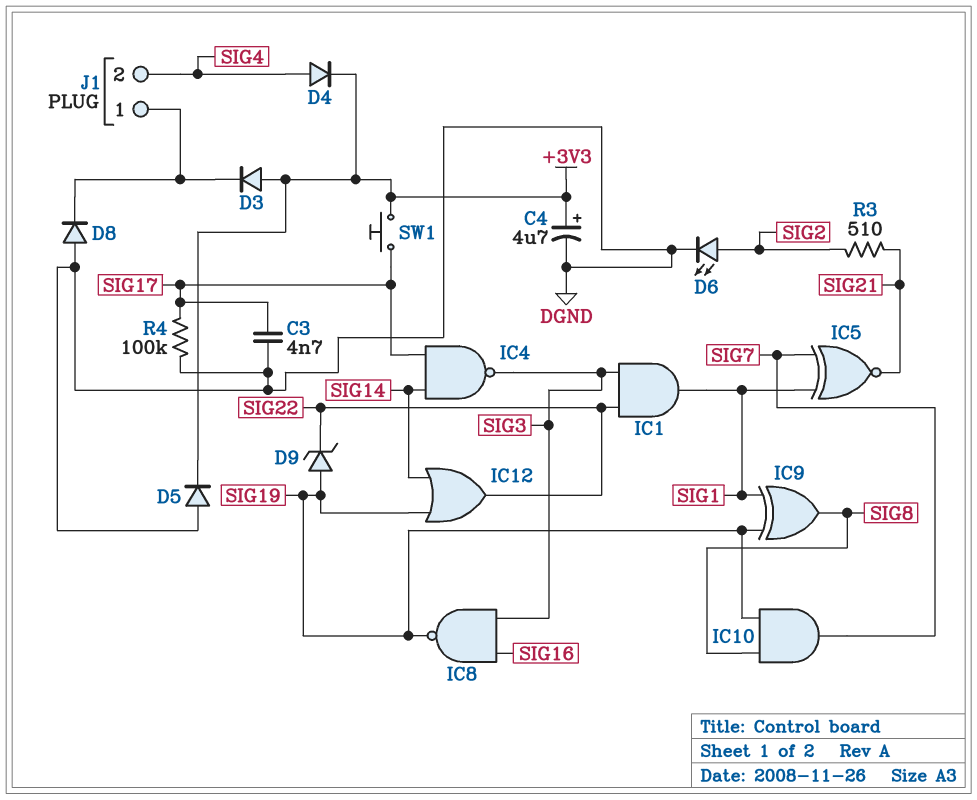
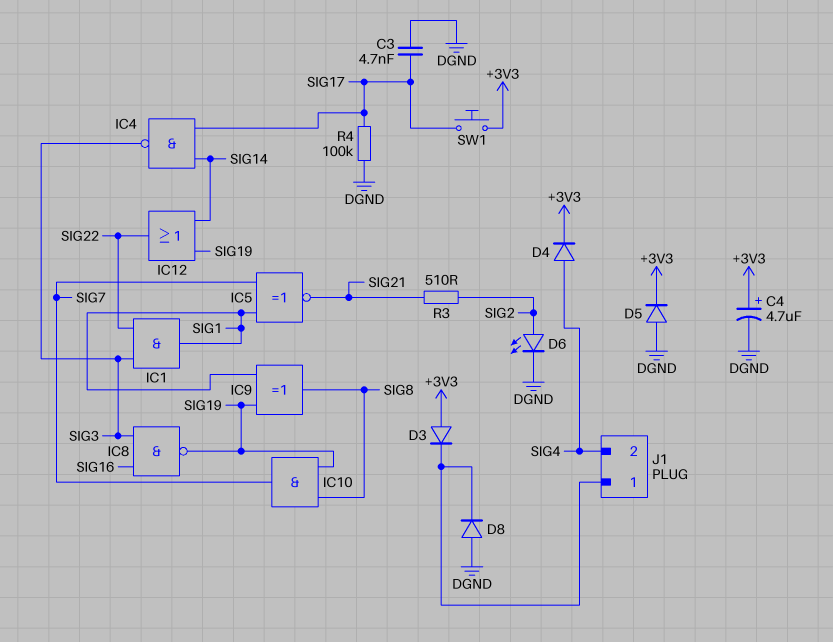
D9: zener (A SIG19, K SIG22) -> none

